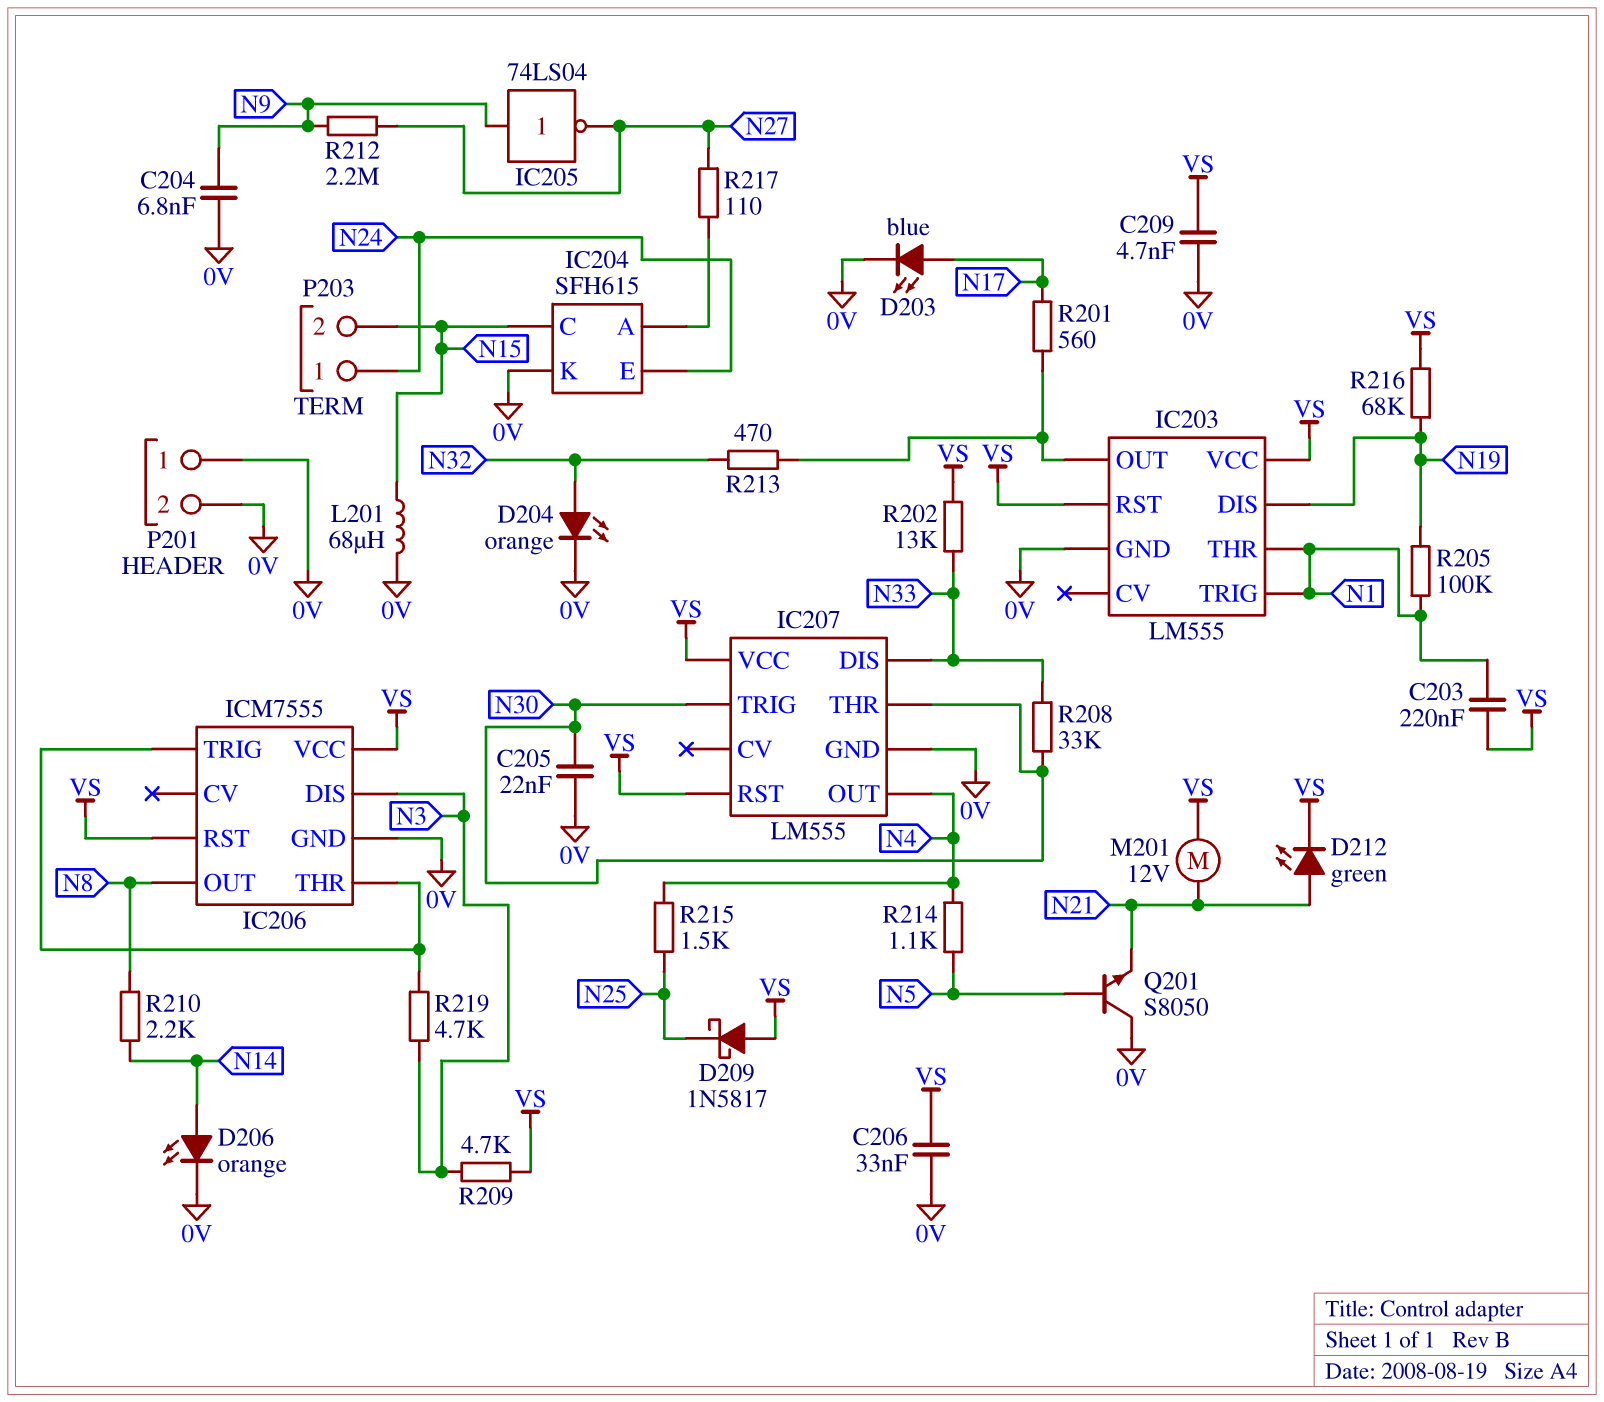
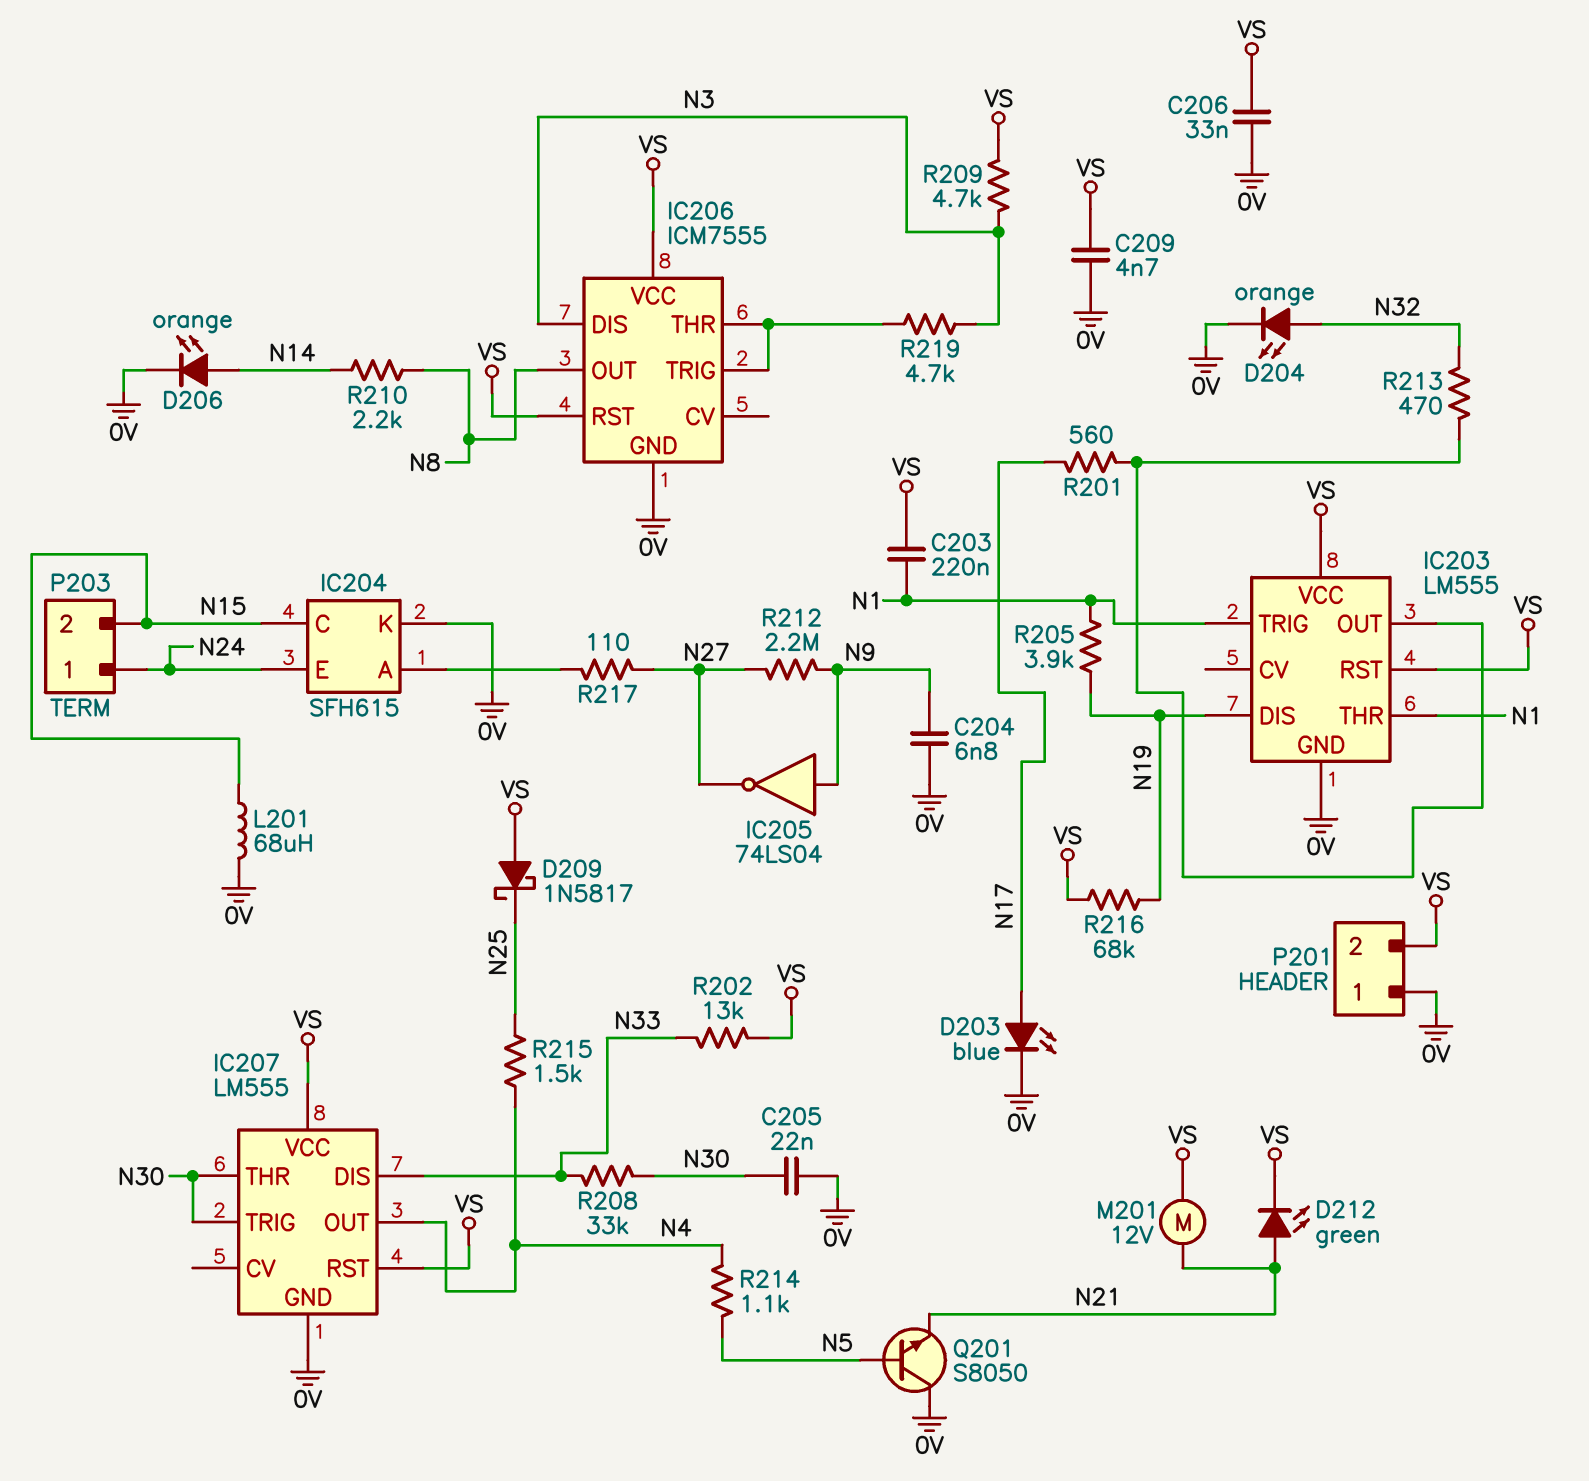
P201 pin 2: 0V -> VS
R205: 100k (N1, N19) -> 3.9k (N1, N19)

